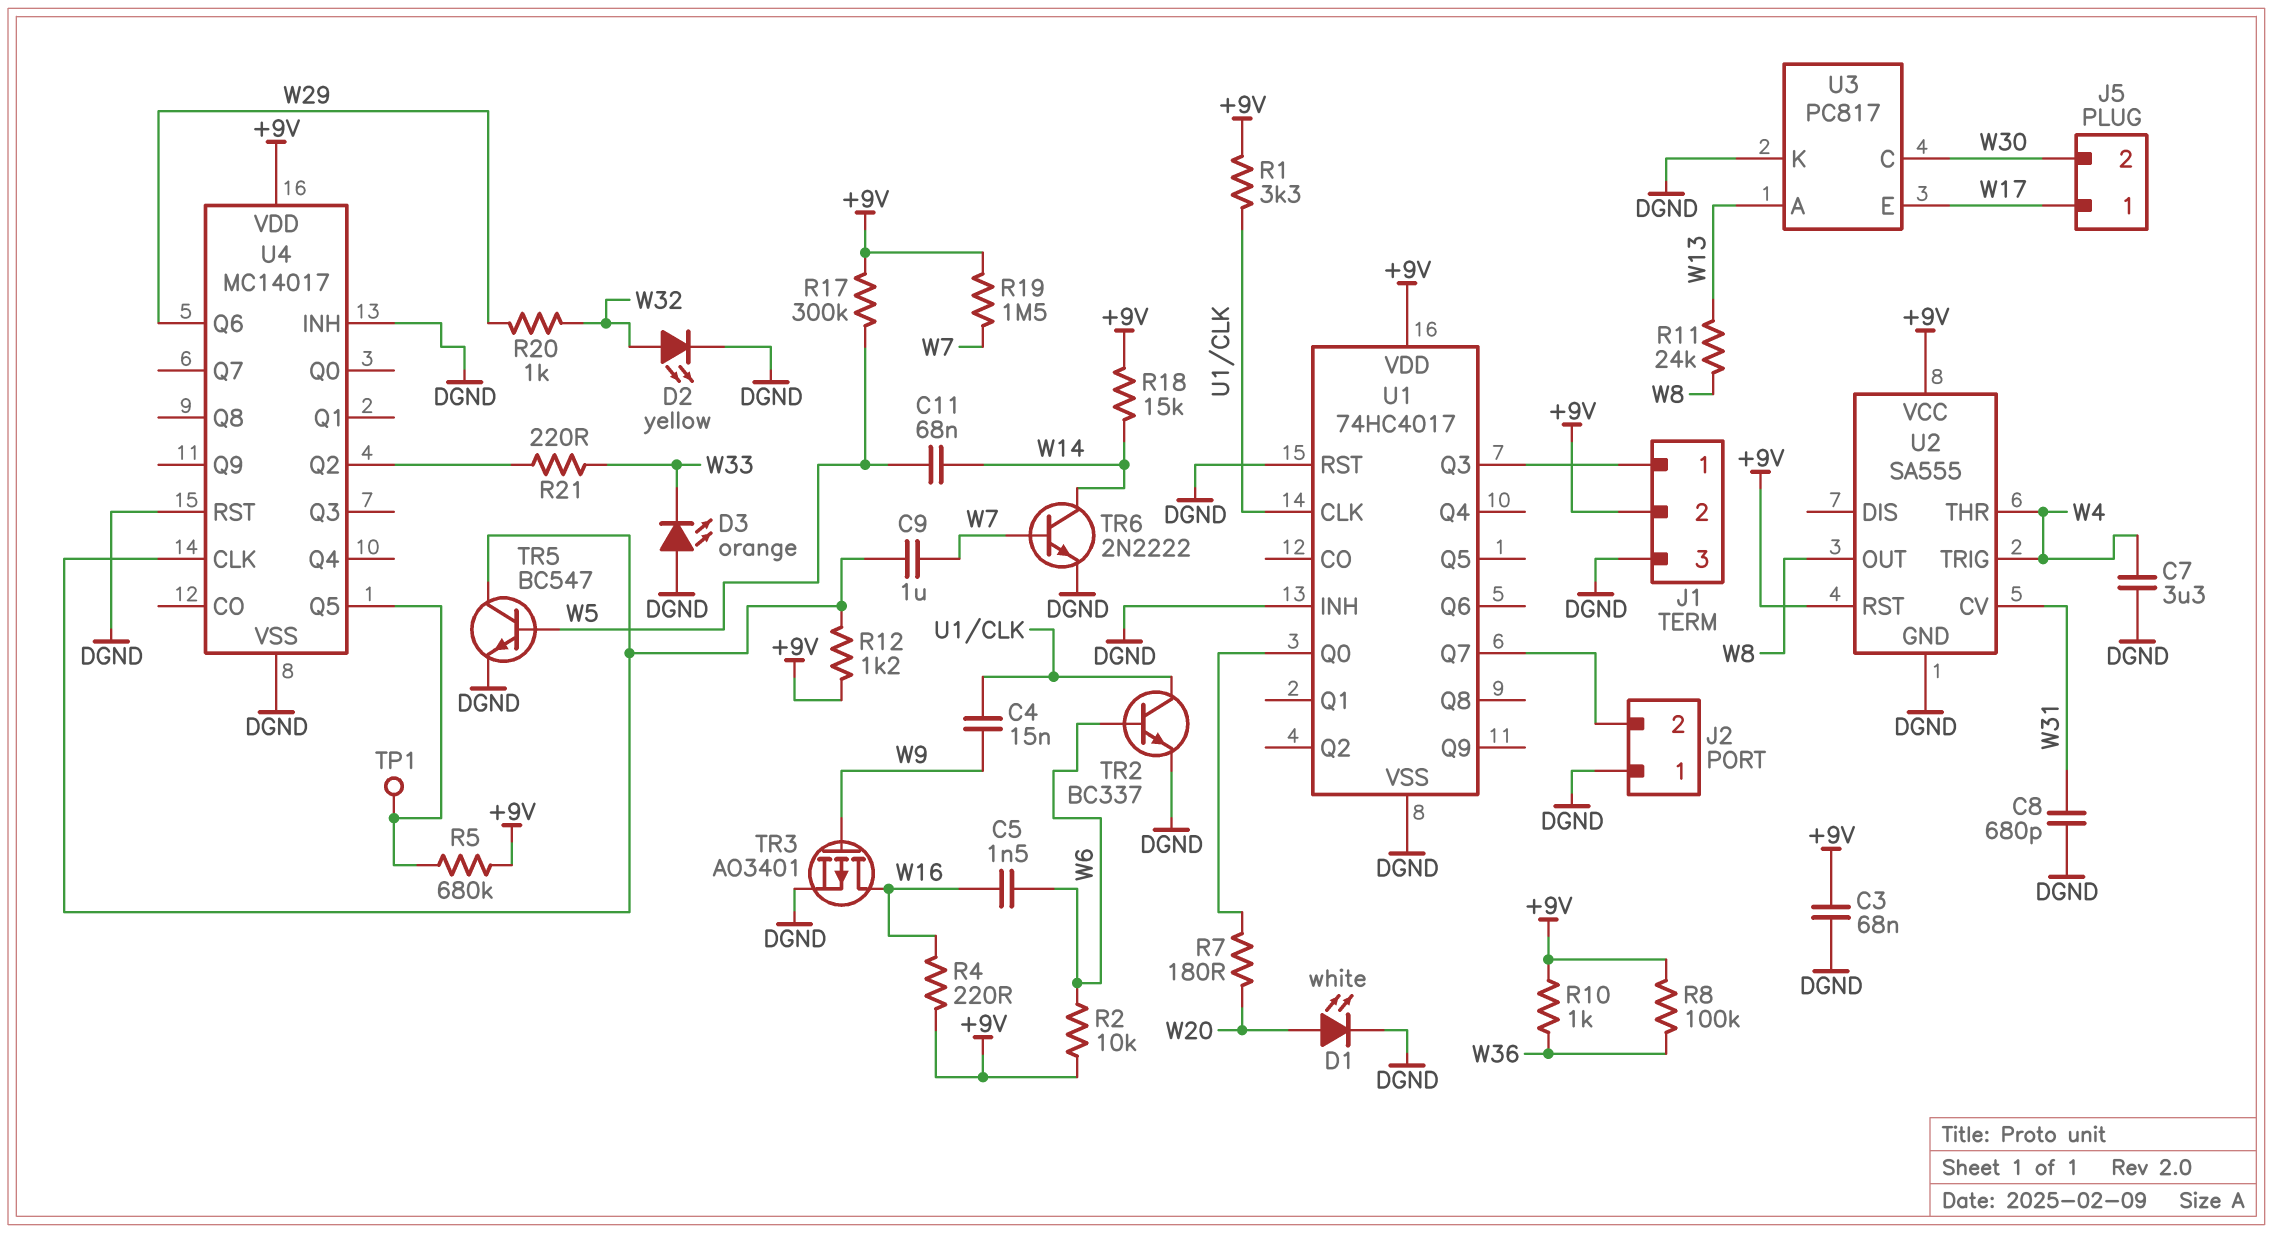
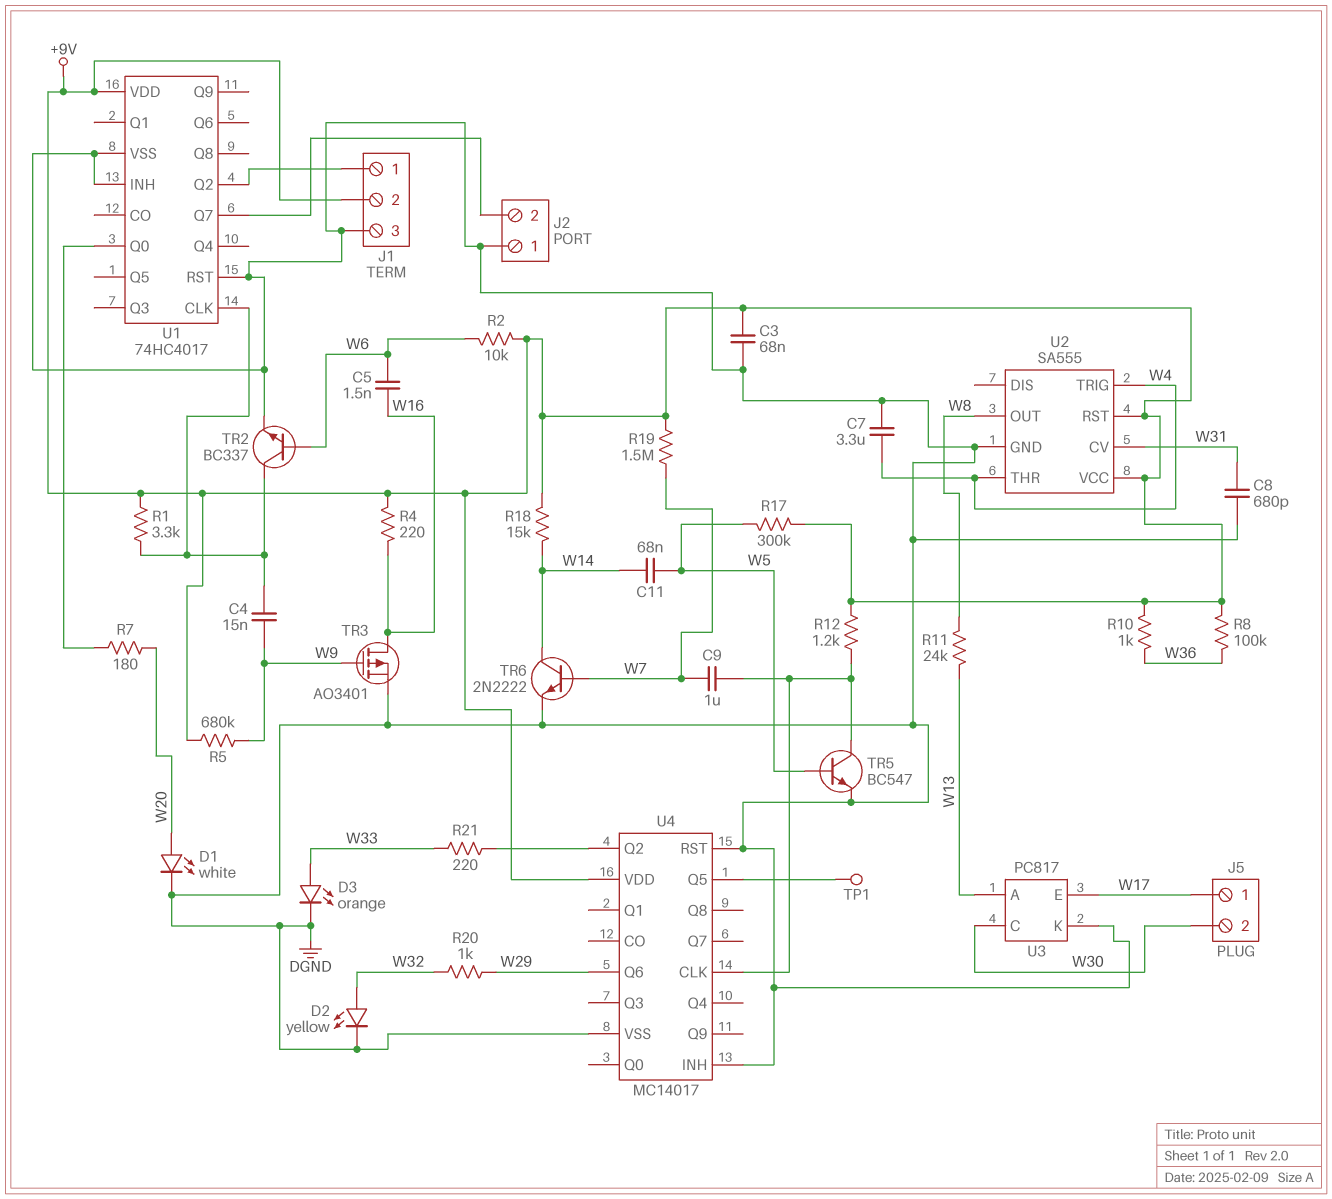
D3: LED orange (A DGND, K W33) -> LED orange (A W33, K DGND)
R5: 680k (+9V, U4/Q5) -> 680k (+9V, W9)
U1 pin Q2: none -> J1/1
U1 pin Q3: J1/1 -> none

